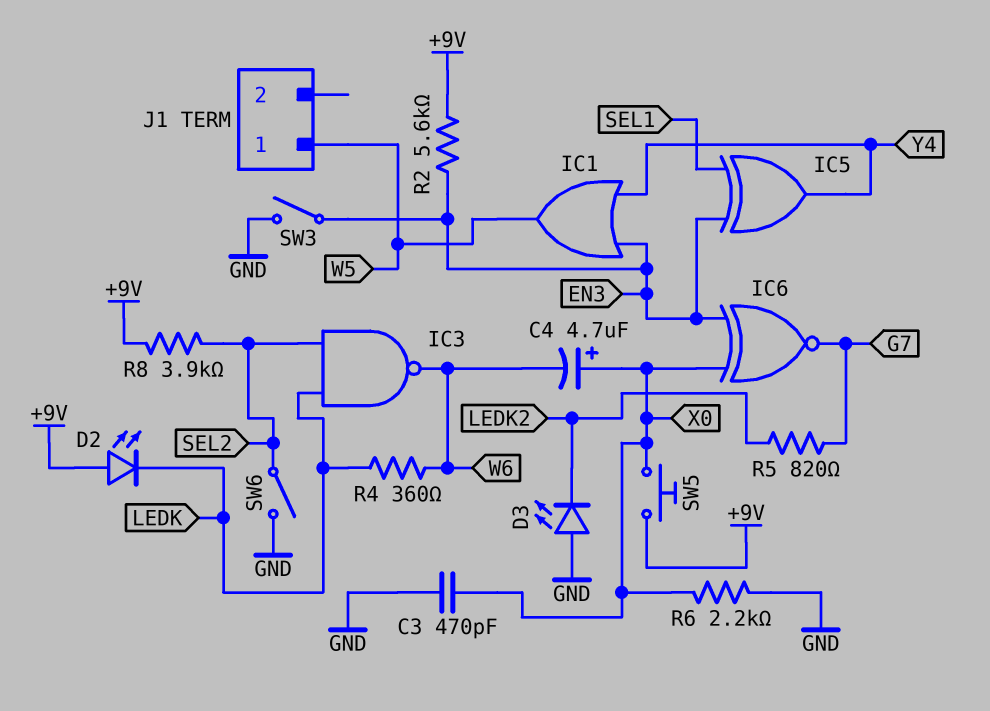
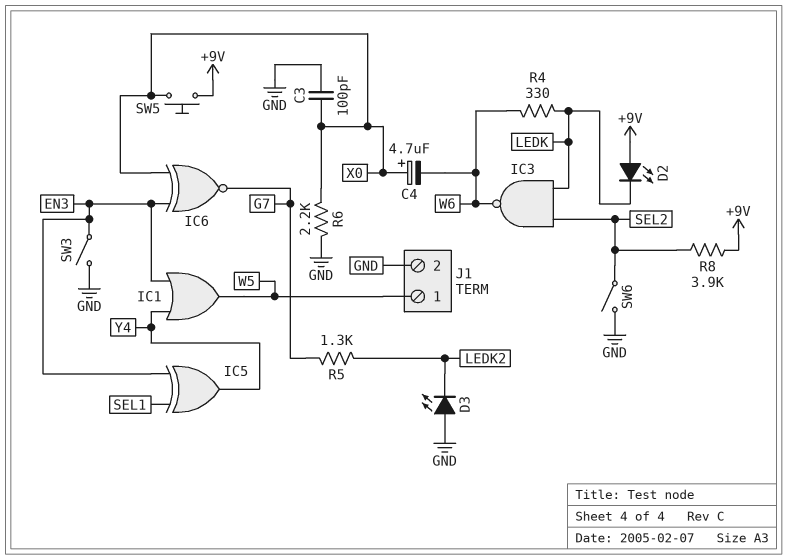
C3: 470pF (GND, X0) -> 100pF (GND, X0)
J1 pin 2: none -> GND
R2: 5.6k (+9V, EN3) -> none
R4: 360 (LEDK, W6) -> 330 (LEDK, W6)
R5: 820 (G7, LEDK2) -> 1.3k (G7, LEDK2)

